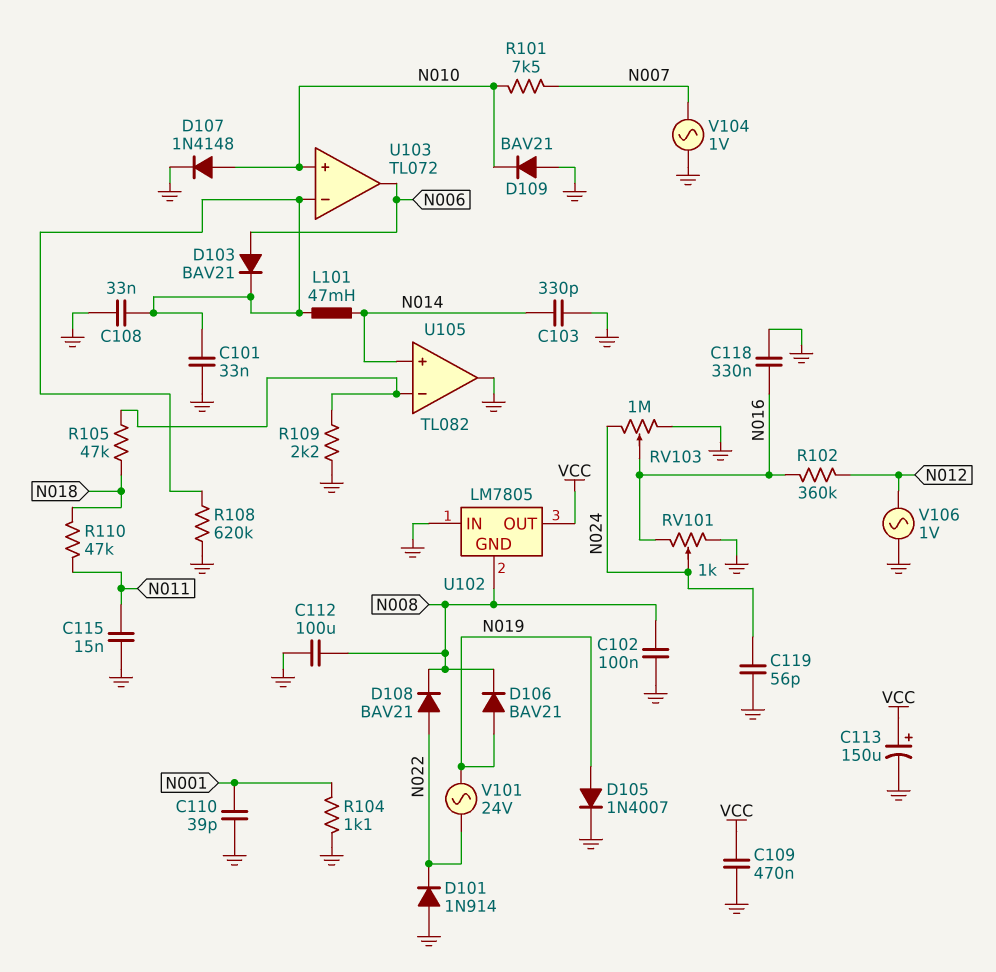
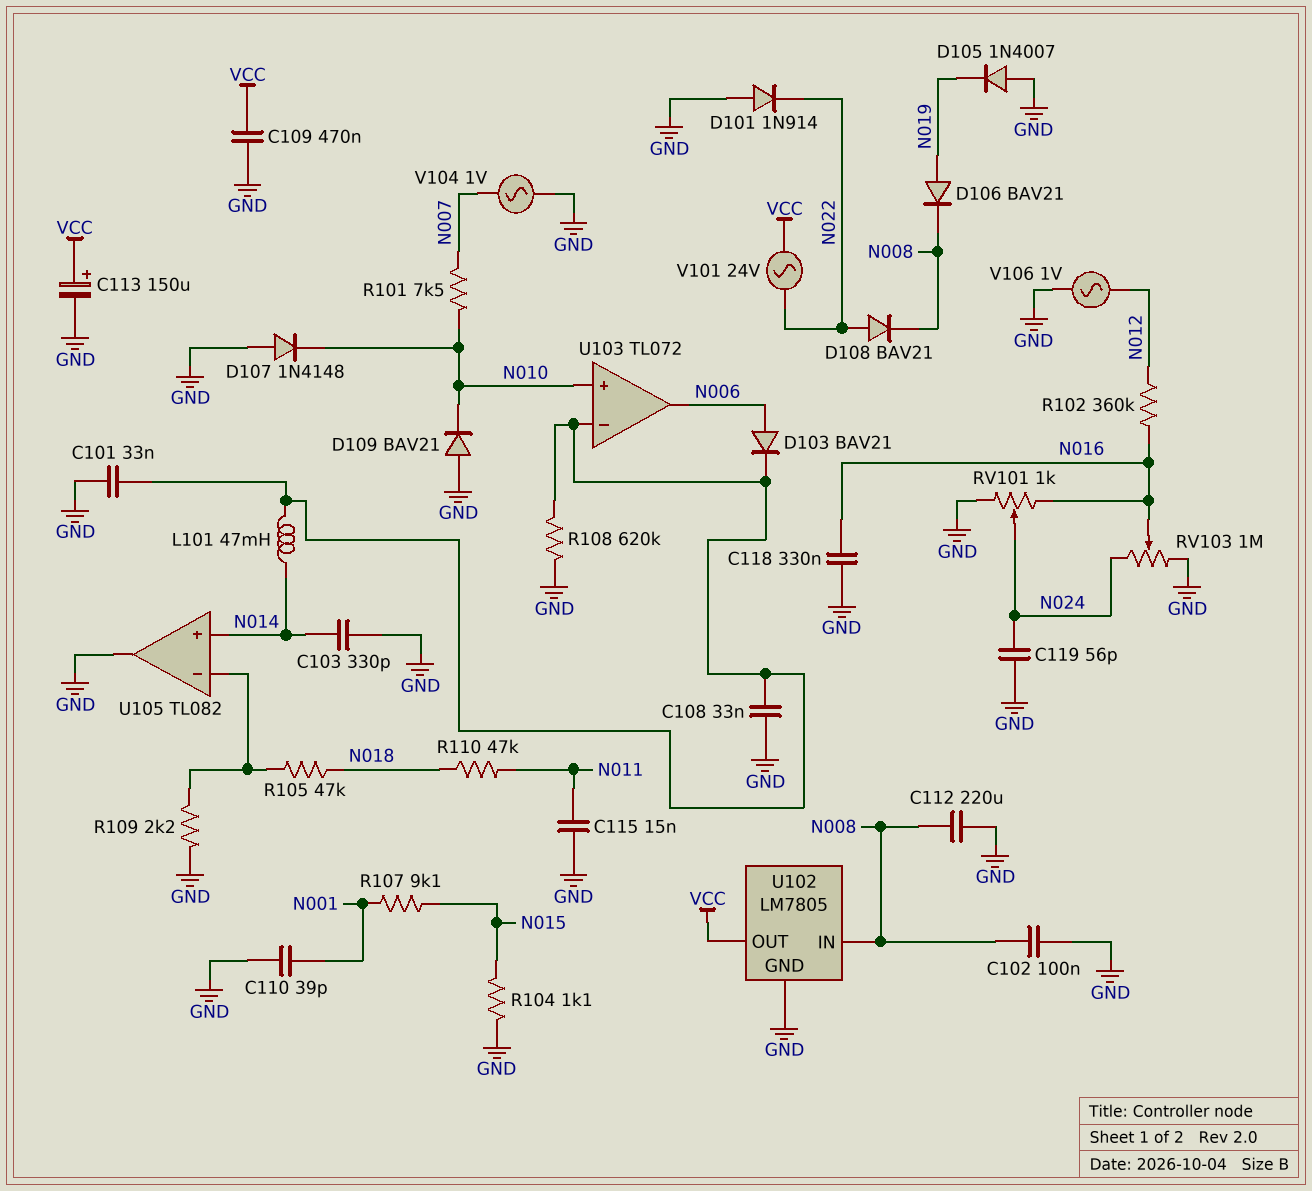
C112: 100uF (GND, N008) -> 220uF (GND, N008)
D105: diode 1N4007 (A N019, K GND) -> diode 1N4007 (A GND, K N019)
D107: diode 1N4148 (A N010, K GND) -> diode 1N4148 (A GND, K N010)
R104: 1.1k (GND, N001) -> 1.1k (GND, N015)
R107: none -> 9.1k (N001, N015)
U102 pin GND: N008 -> GND
U102 pin IN: GND -> N008
V101: AC 24V (N019, N022) -> AC 24V (N022, VCC)

